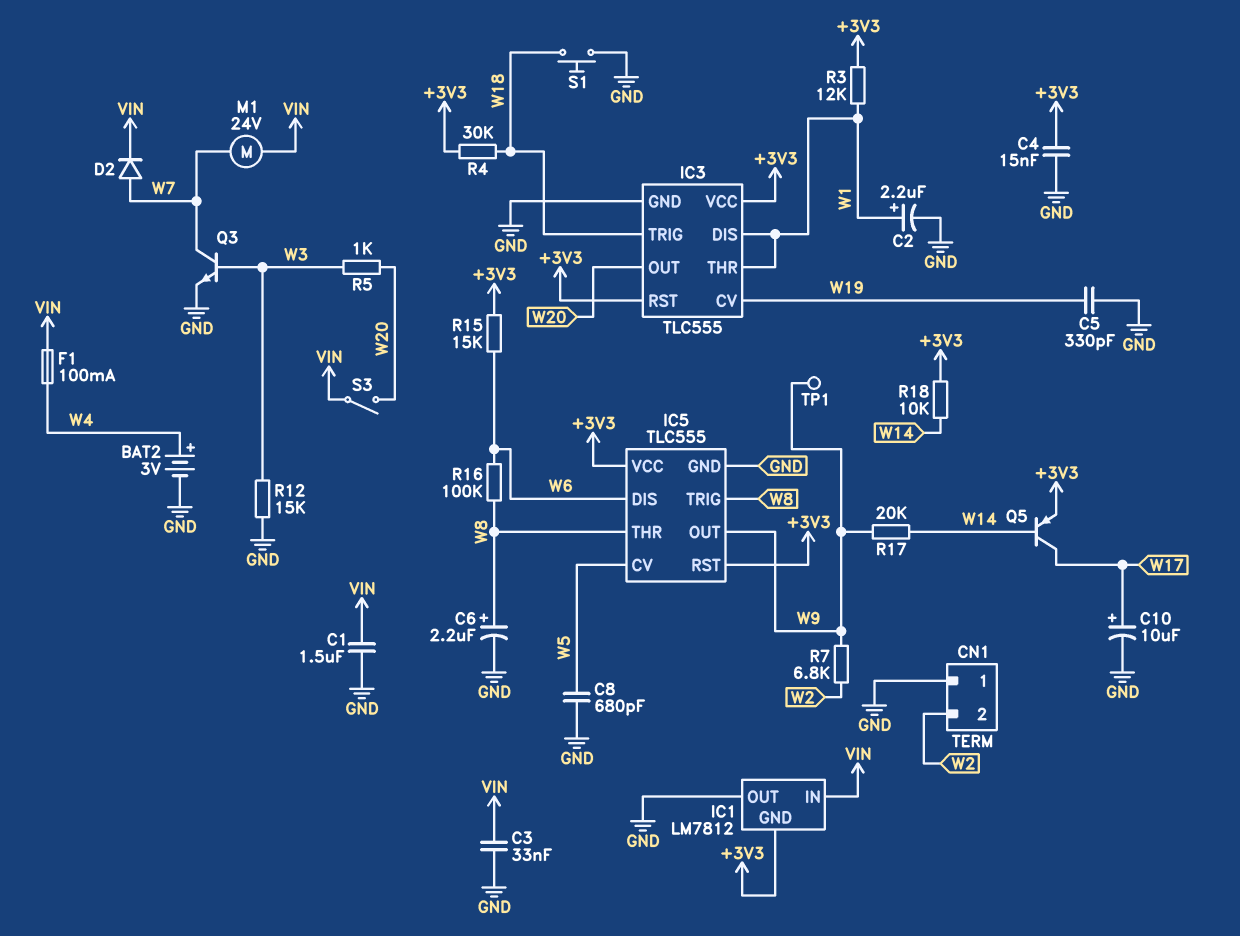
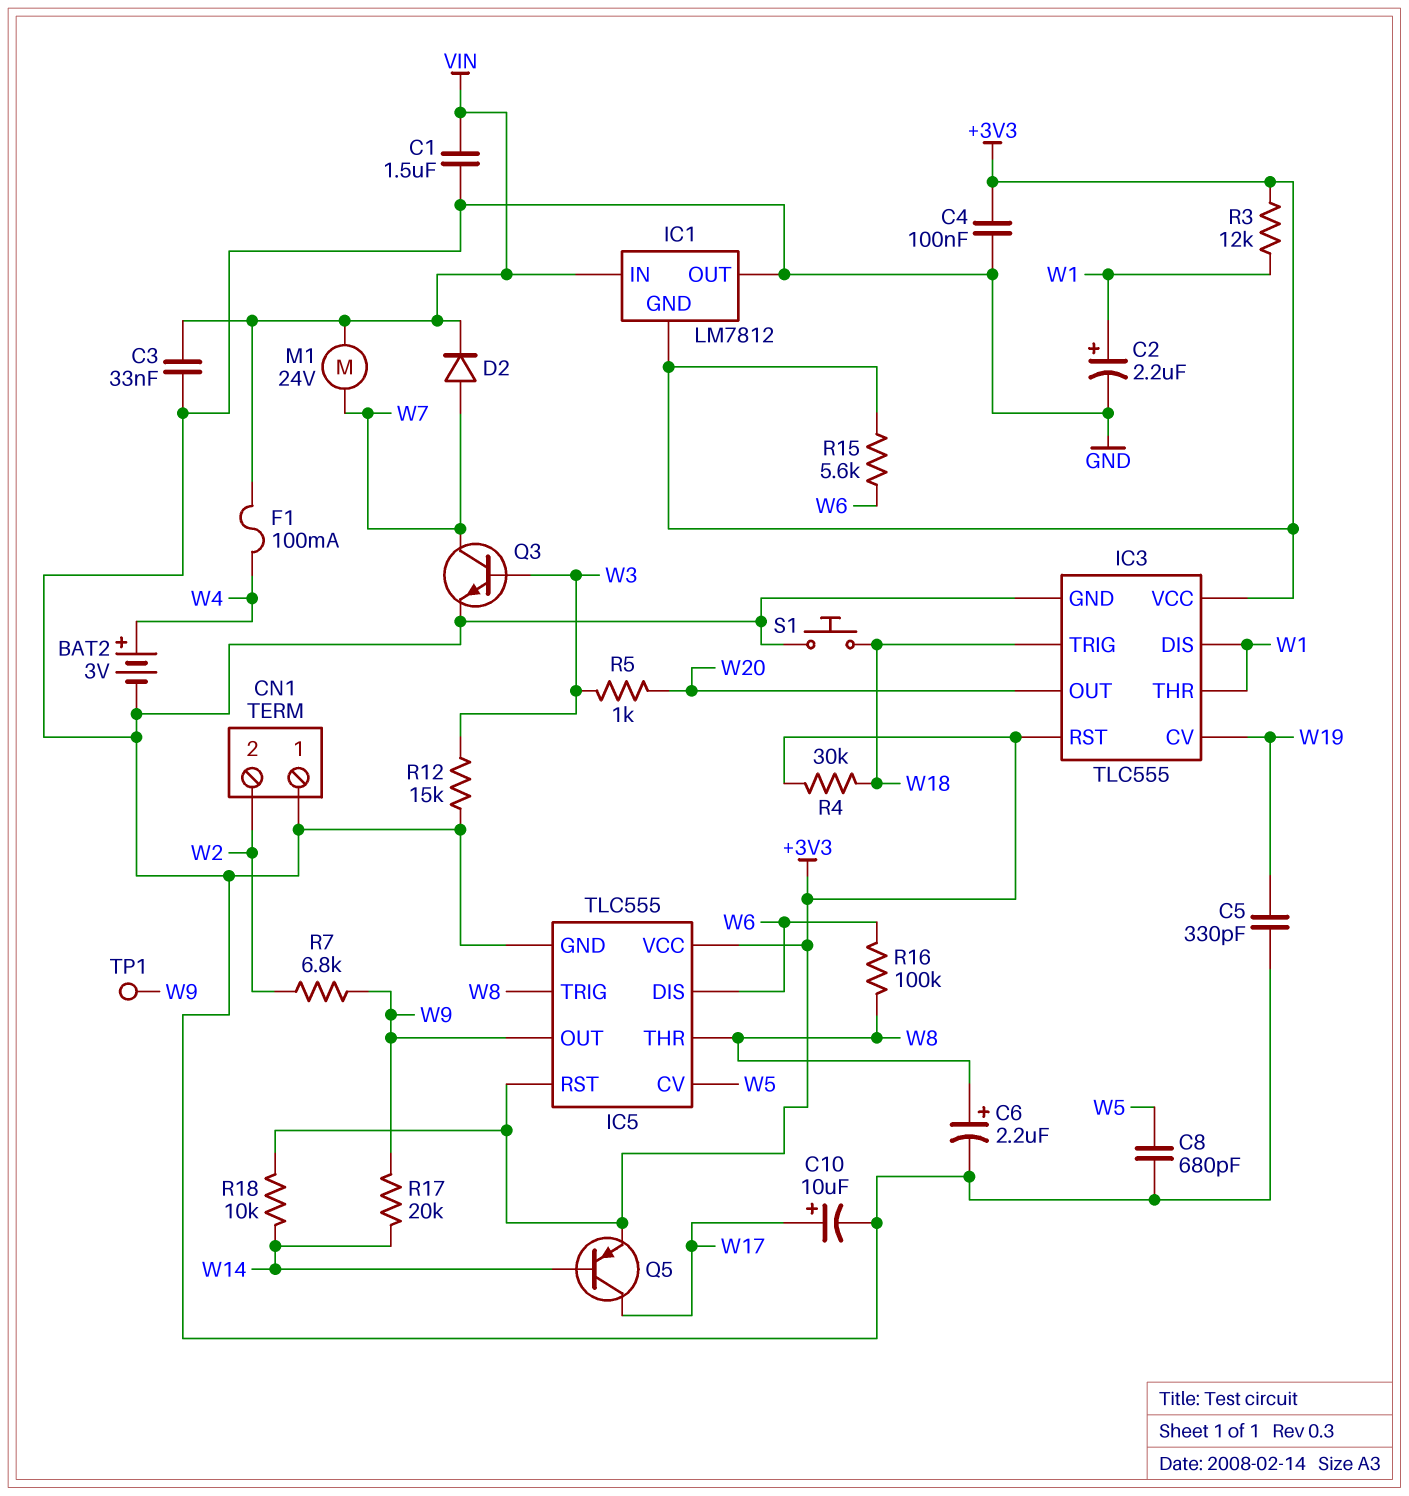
C4: 15nF (+3V3, GND) -> 100nF (+3V3, GND)
R15: 15k (+3V3, W6) -> 5.6k (+3V3, W6)
S3: switch (VIN, W20) -> none

